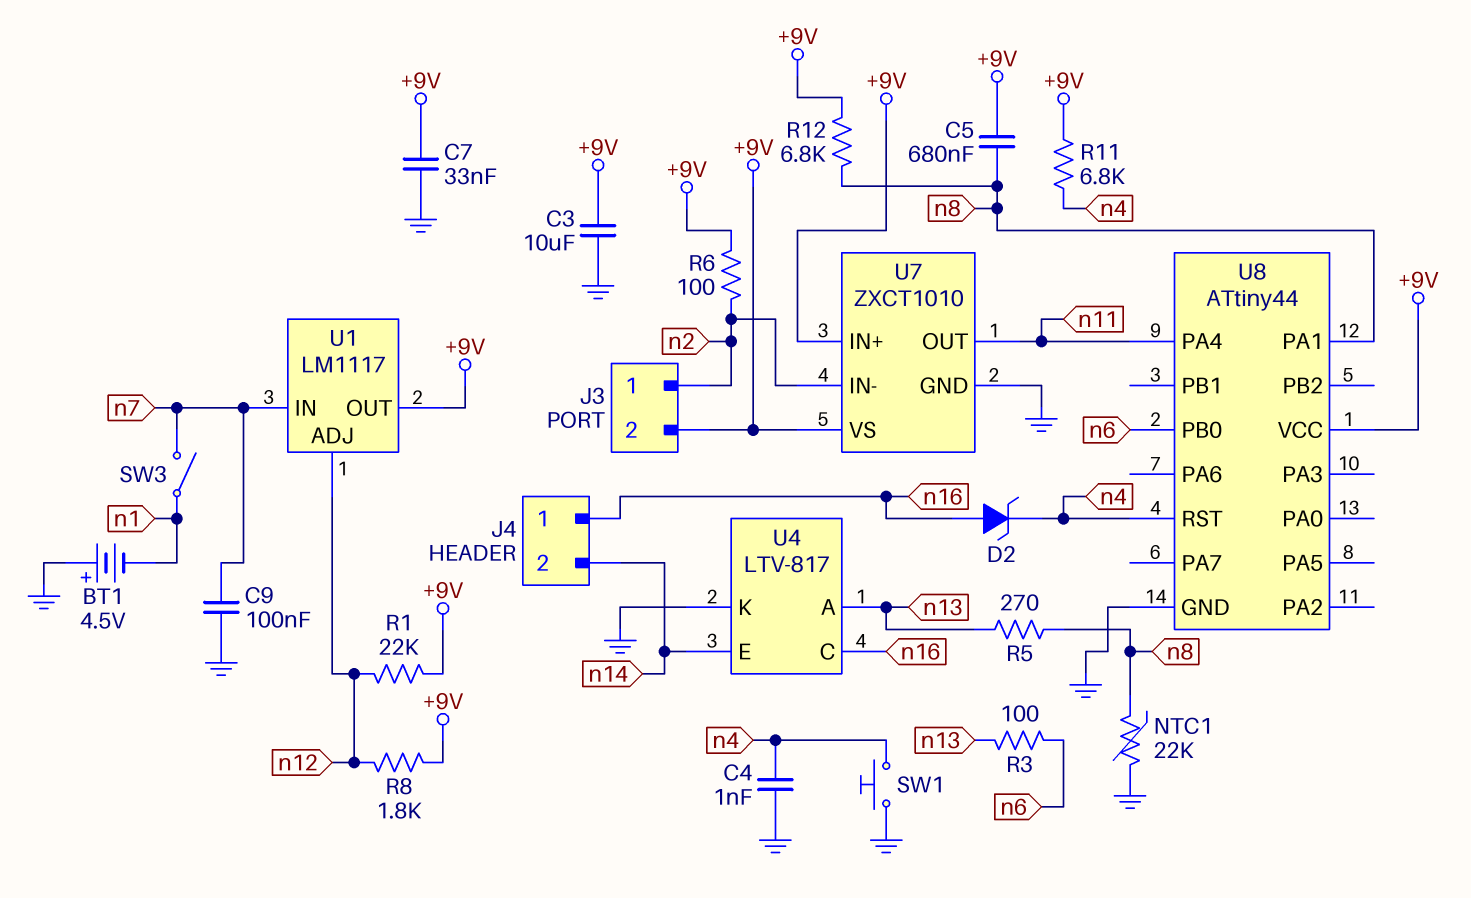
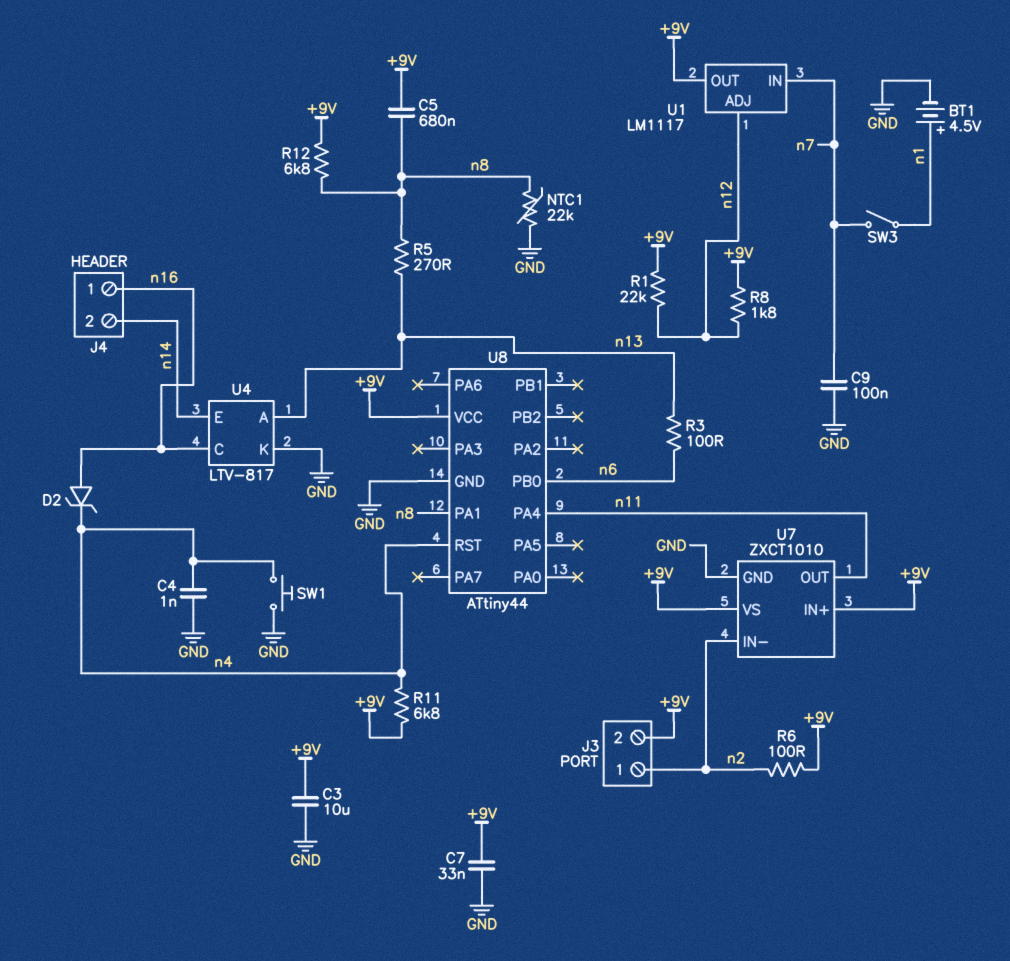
BT1: 4.5V (plus GND, minus n1) -> 4.5V (plus n1, minus GND)

